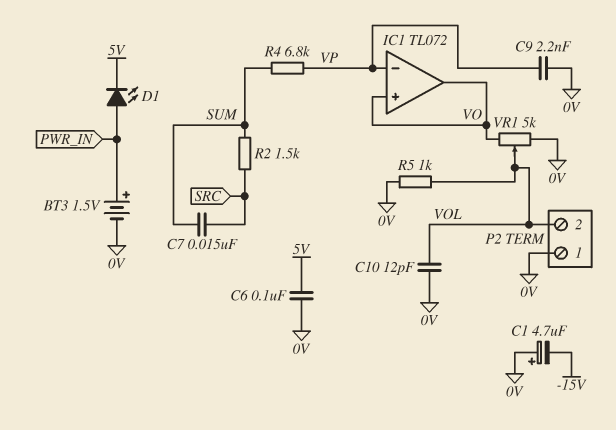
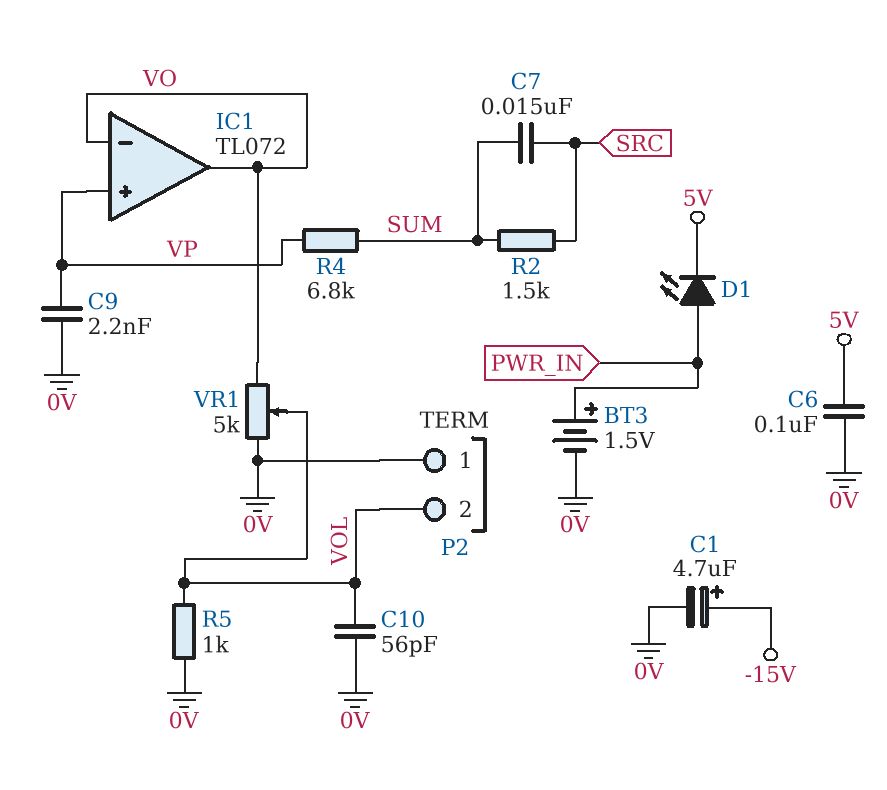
C1: 4.7uF (plus 0V, minus -15V) -> 4.7uF (plus -15V, minus 0V)
C10: 12pF (0V, VOL) -> 56pF (0V, VOL)
IC1 pin in+: VO -> VP
IC1 pin in-: VP -> VO

